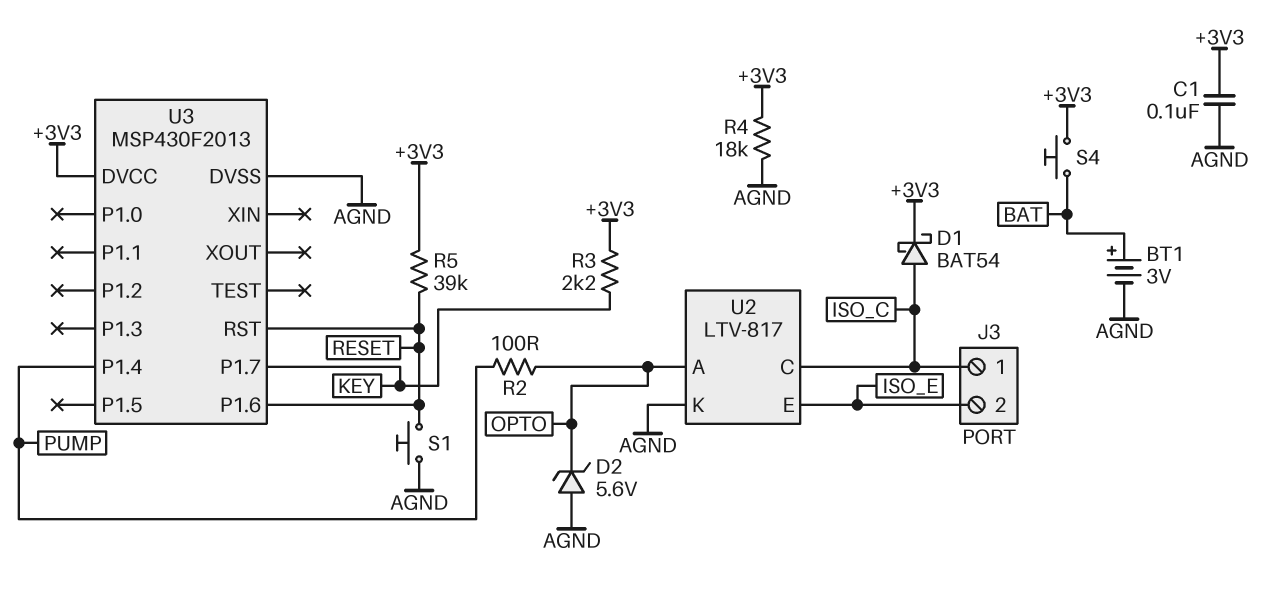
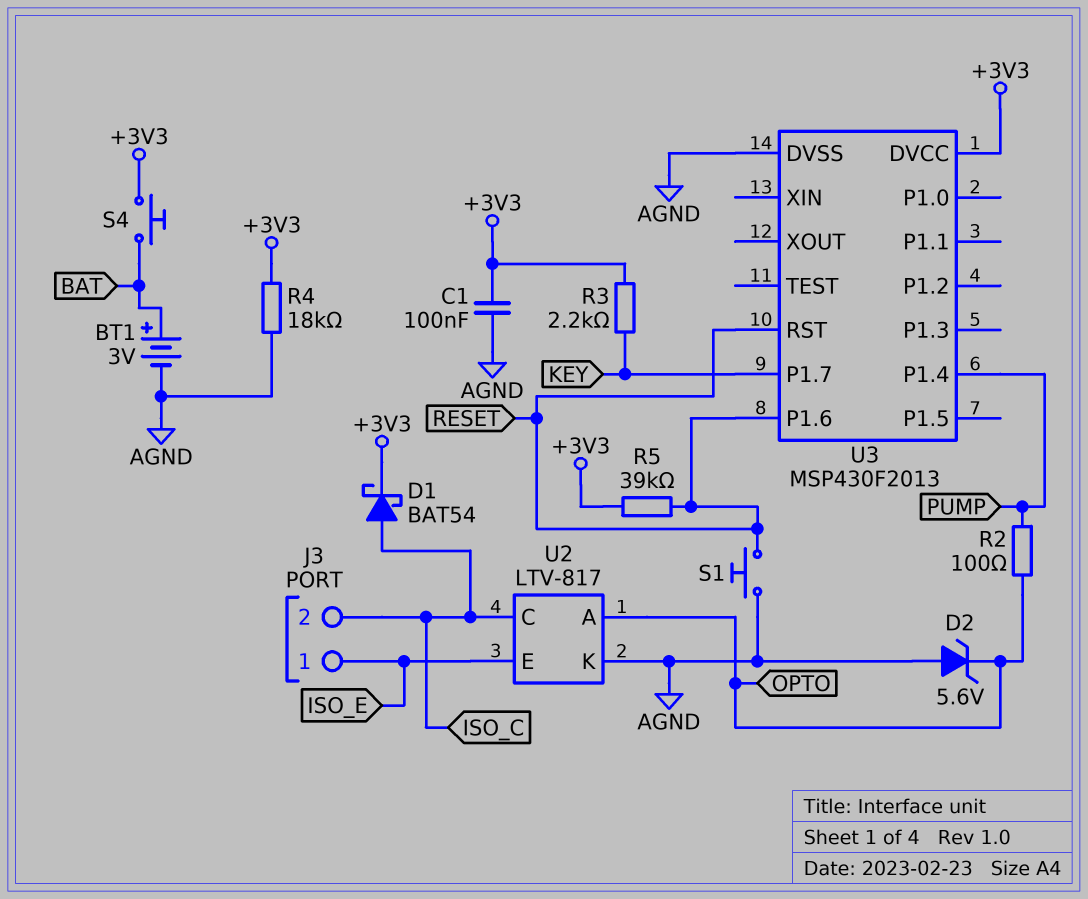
J3 pin 1: ISO_C -> ISO_E
J3 pin 2: ISO_E -> ISO_C

